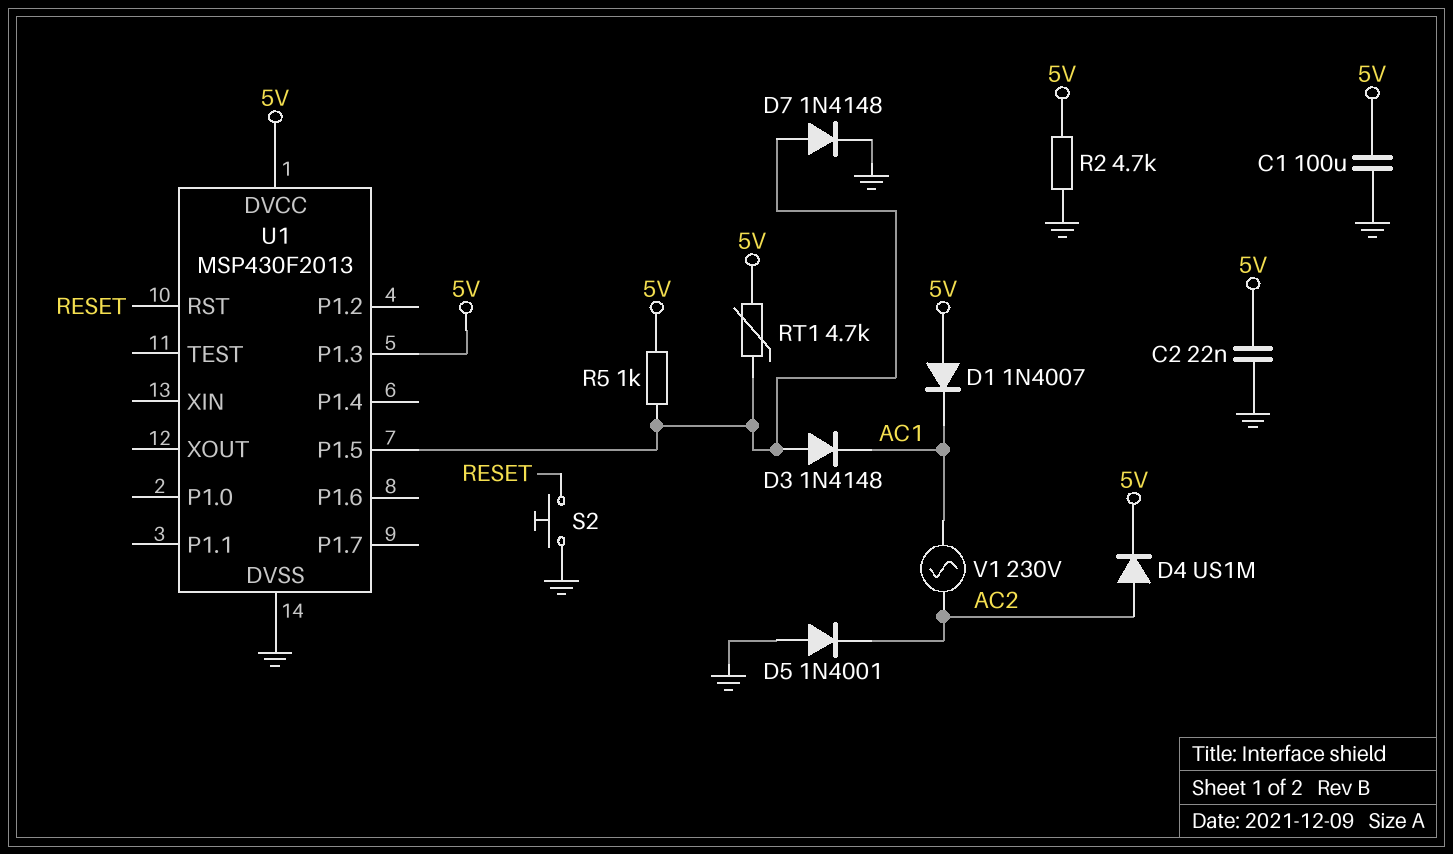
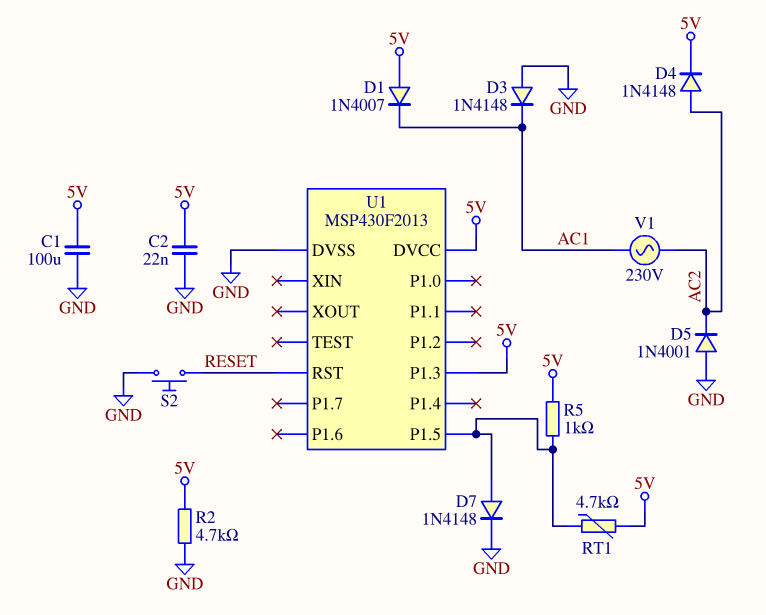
D3: diode 1N4148 (A U1/P1.5, K AC1) -> diode 1N4148 (A GND, K AC1)
D4: diode US1M (A AC2, K 5V) -> diode 1N4148 (A AC2, K 5V)

